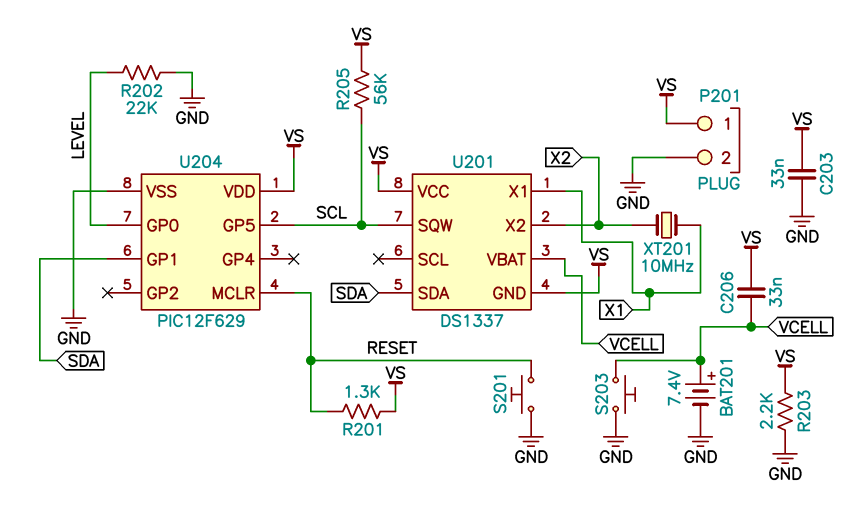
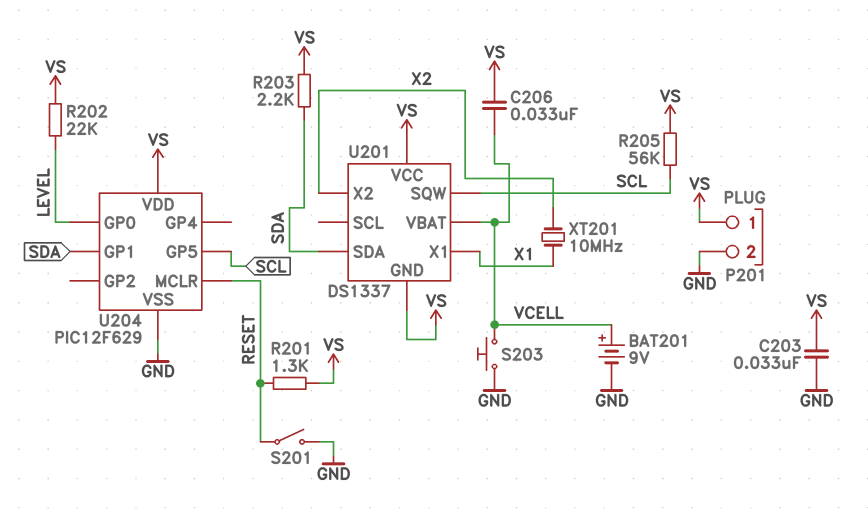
BAT201: 7.4V (plus VCELL, minus GND) -> 9V (plus VCELL, minus GND)
R202: 22k (GND, LEVEL) -> 22k (LEVEL, VS)
R203: 2.2k (GND, VS) -> 2.2k (SDA, VS)
S201: button (GND, RESET) -> switch (GND, RESET)

